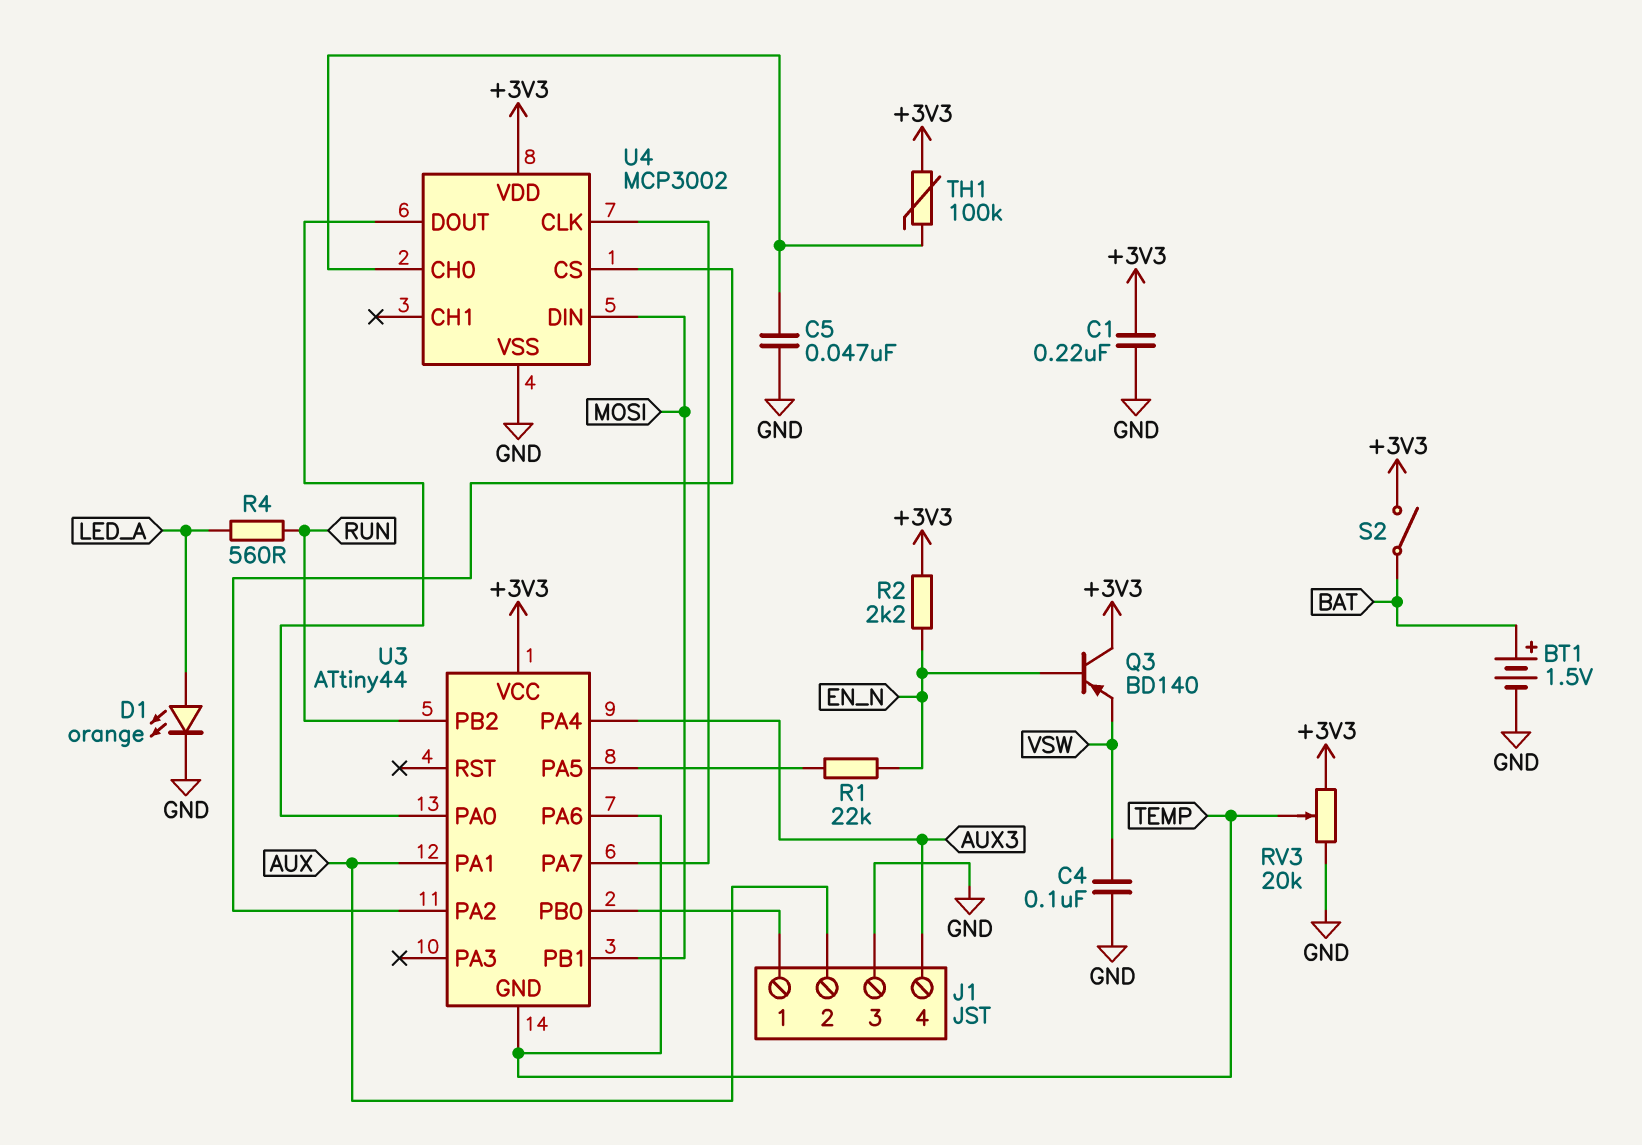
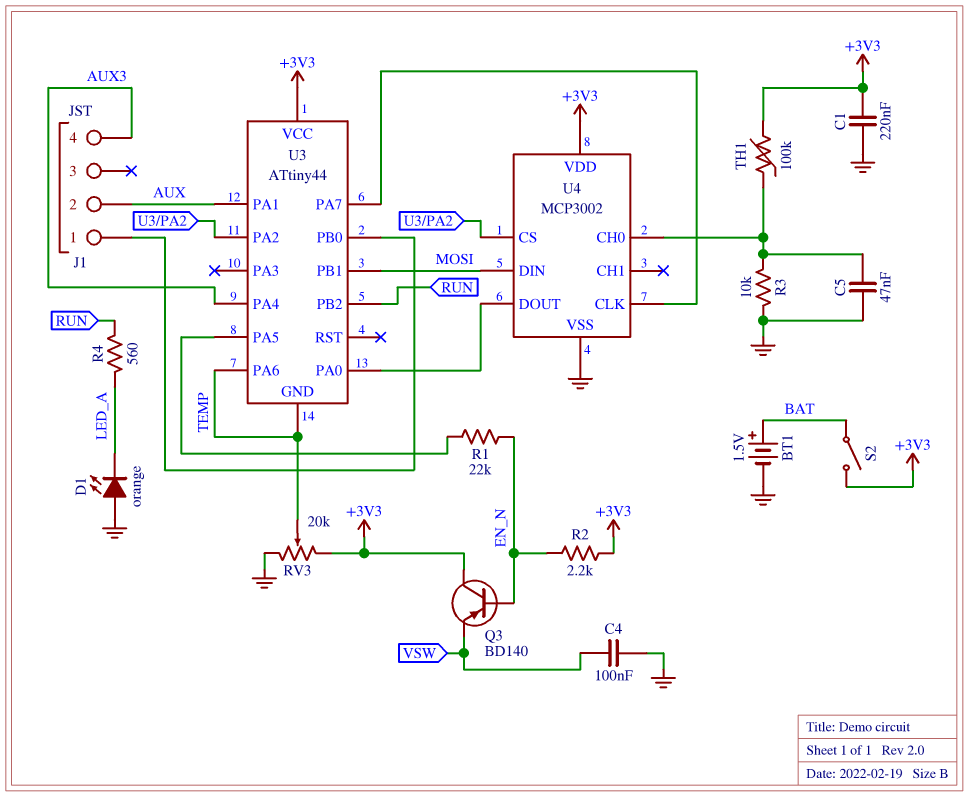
D1: LED orange (A LED_A, K GND) -> LED orange (A GND, K LED_A)
J1 pin 3: GND -> none
R3: none -> 10k (GND, U4/CH0)

